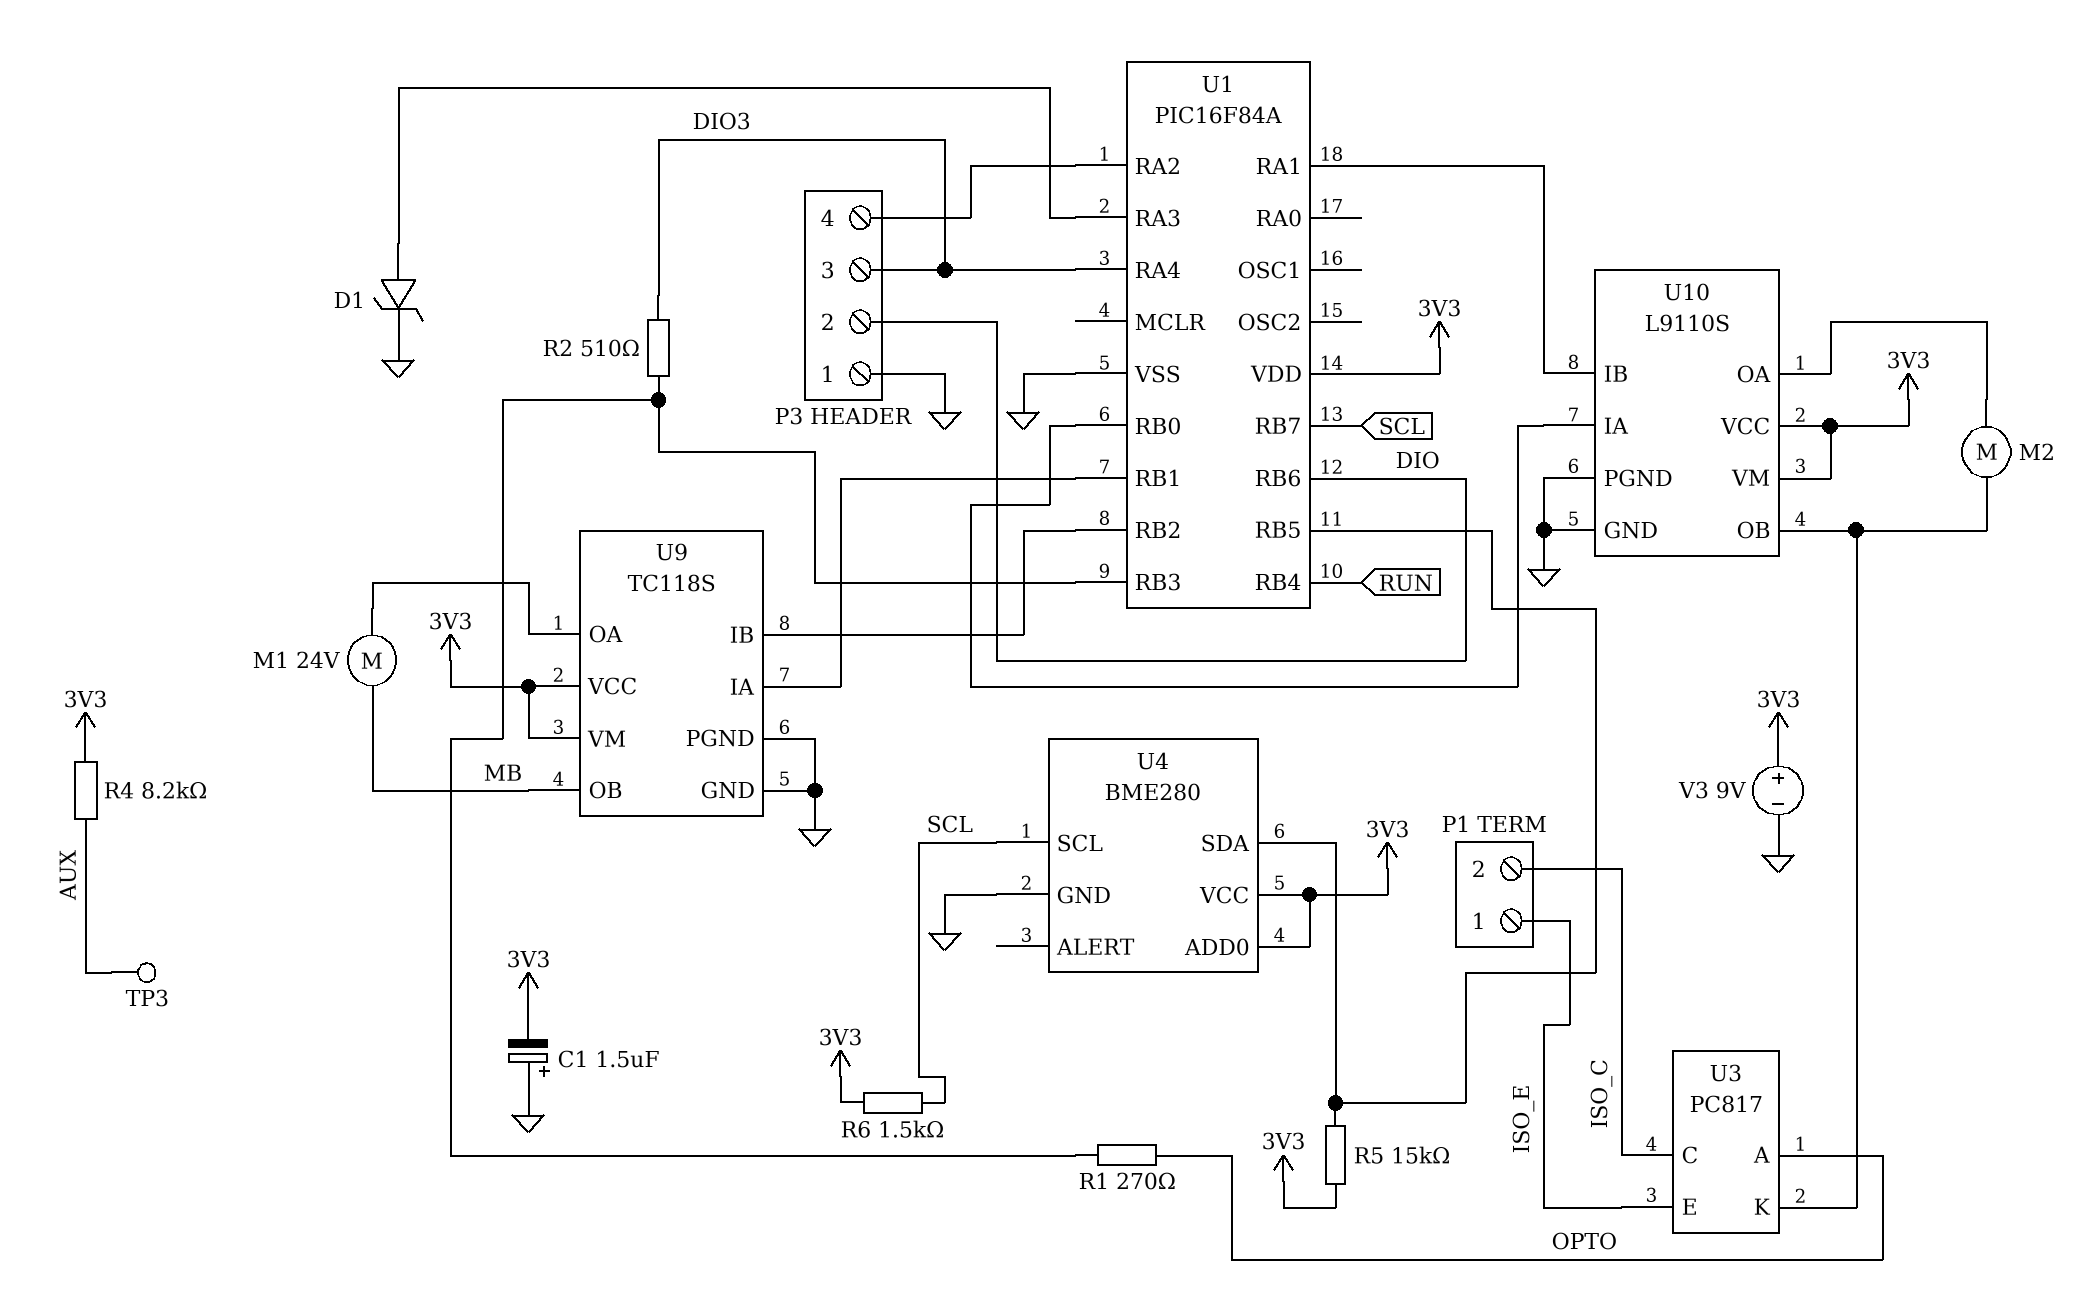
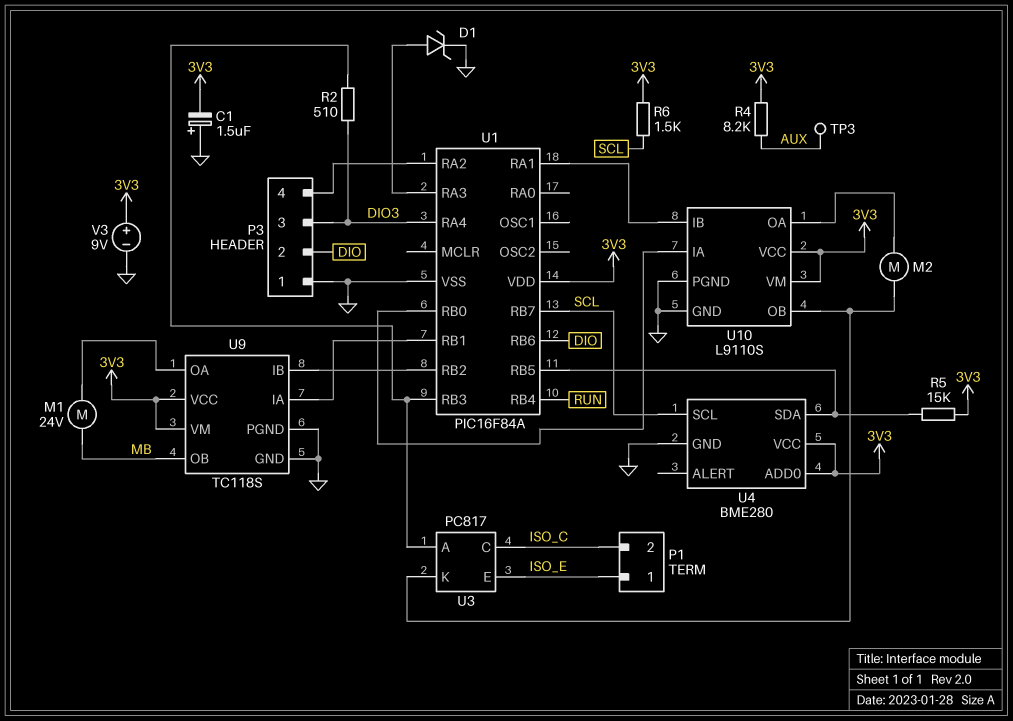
R1: 270 (OPTO, U1/RB3) -> none
U3 pin A: OPTO -> U1/RB3

